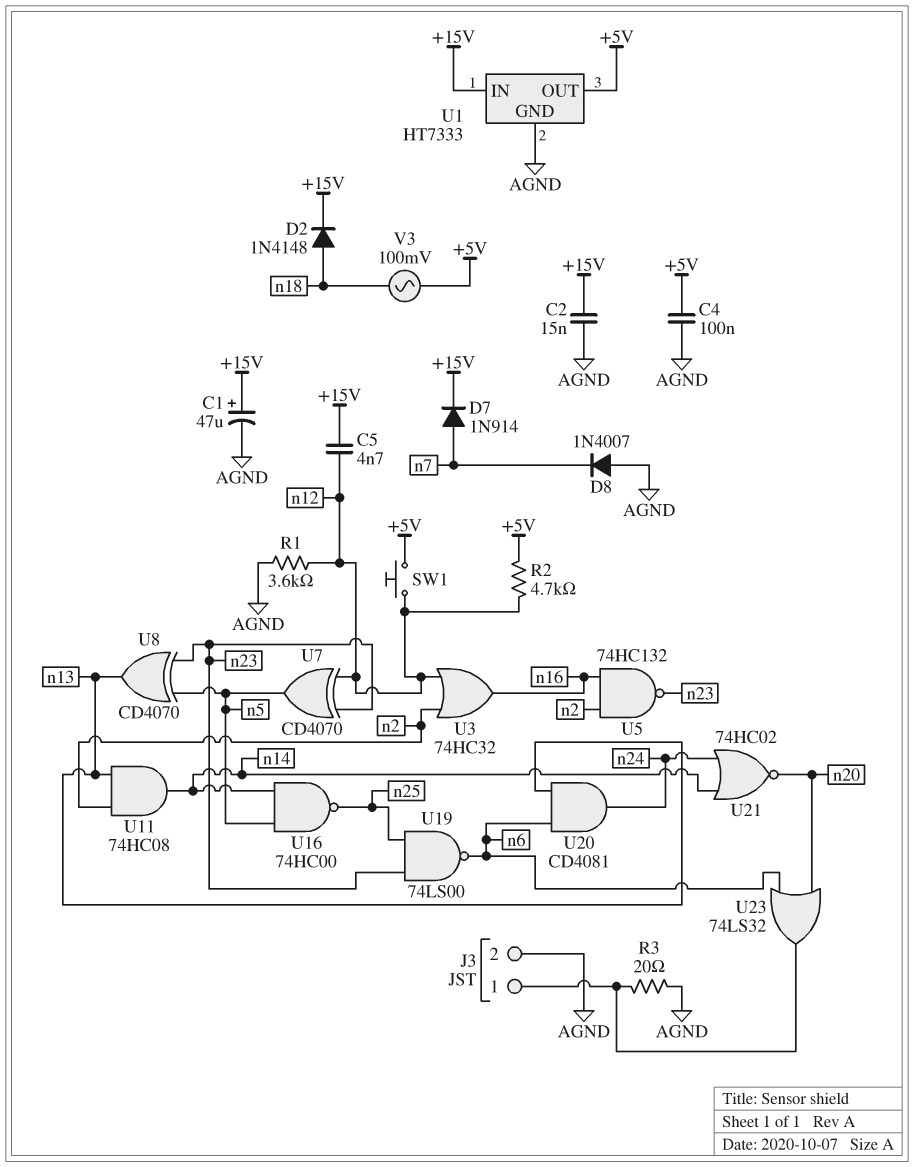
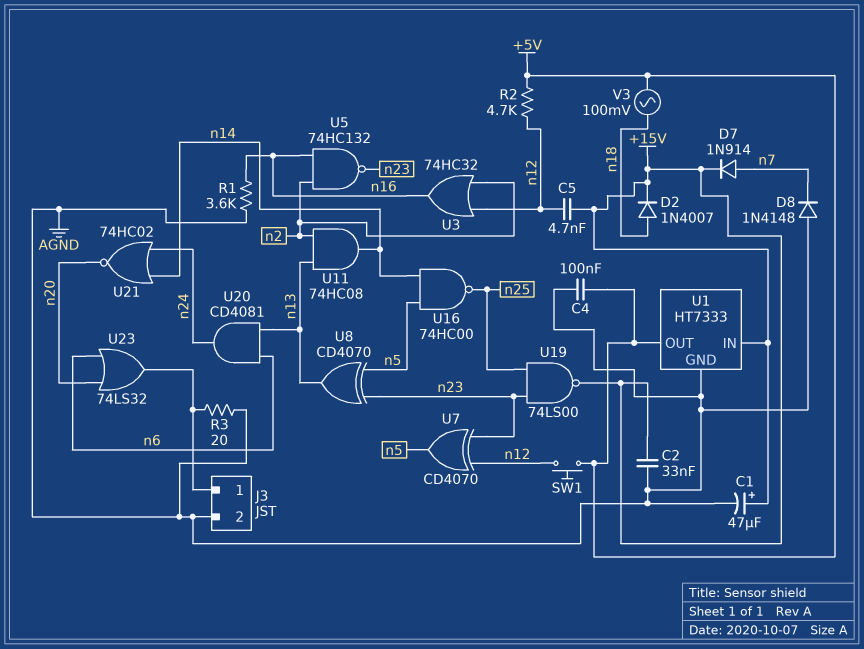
C2: 15nF (+15V, AGND) -> 33nF (+15V, AGND)
D2: diode 1N4148 (A n18, K +15V) -> diode 1N4007 (A n18, K +15V)
D8: diode 1N4007 (A AGND, K n7) -> diode 1N4148 (A AGND, K n7)
R1: 3.6k (AGND, n12) -> 3.6k (AGND, n16)
U19: NAND 74LS00 (in n23, in n25, out n6) -> NAND 74LS00 (in n23, in n25, out +15V)

